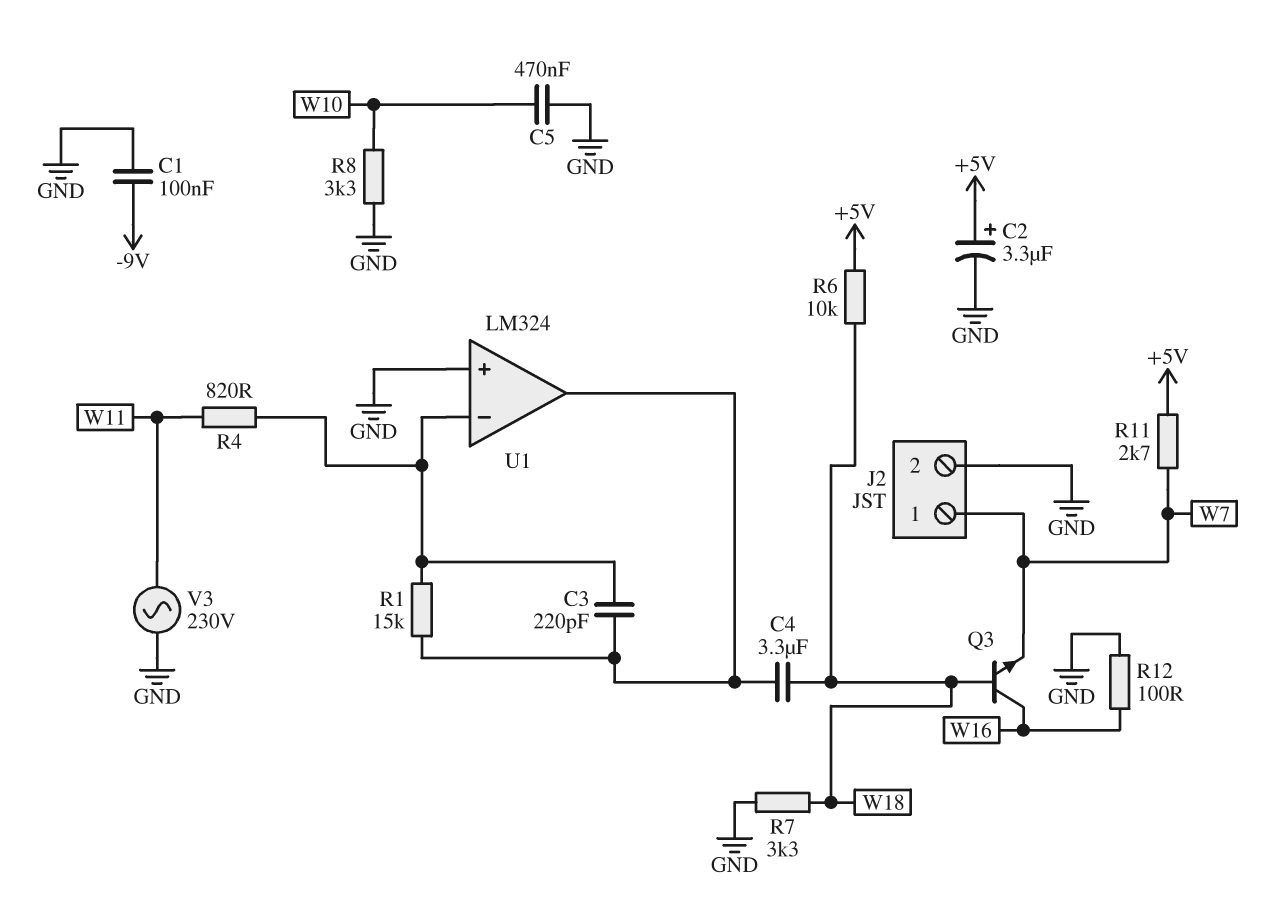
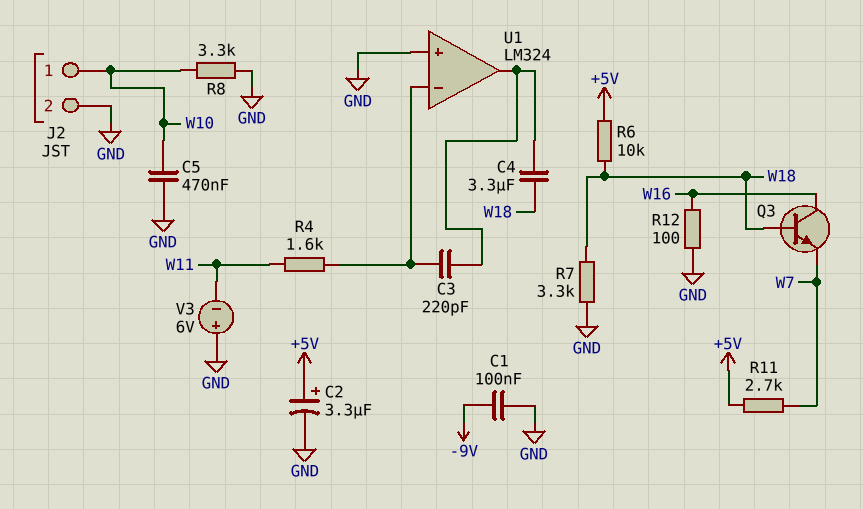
J2 pin 1: W7 -> W10
R1: 15k (U1/in-, U1/out) -> none
R4: 820 (U1/in-, W11) -> 1.6k (U1/in-, W11)
V3: AC 230V (GND, W11) -> 6V (plus GND, minus W11)

